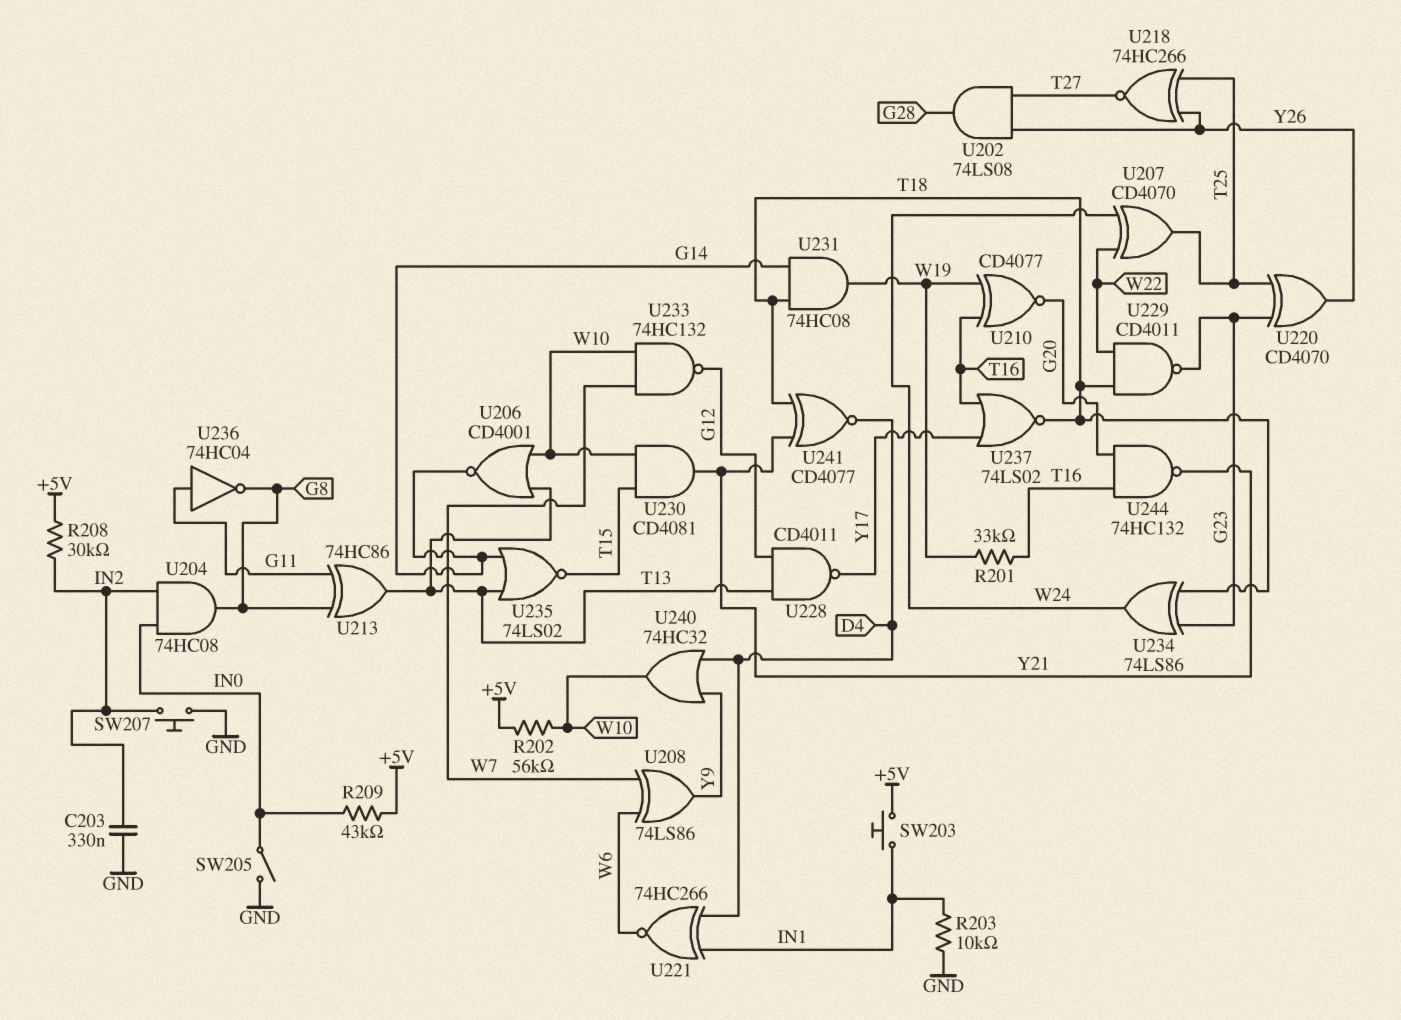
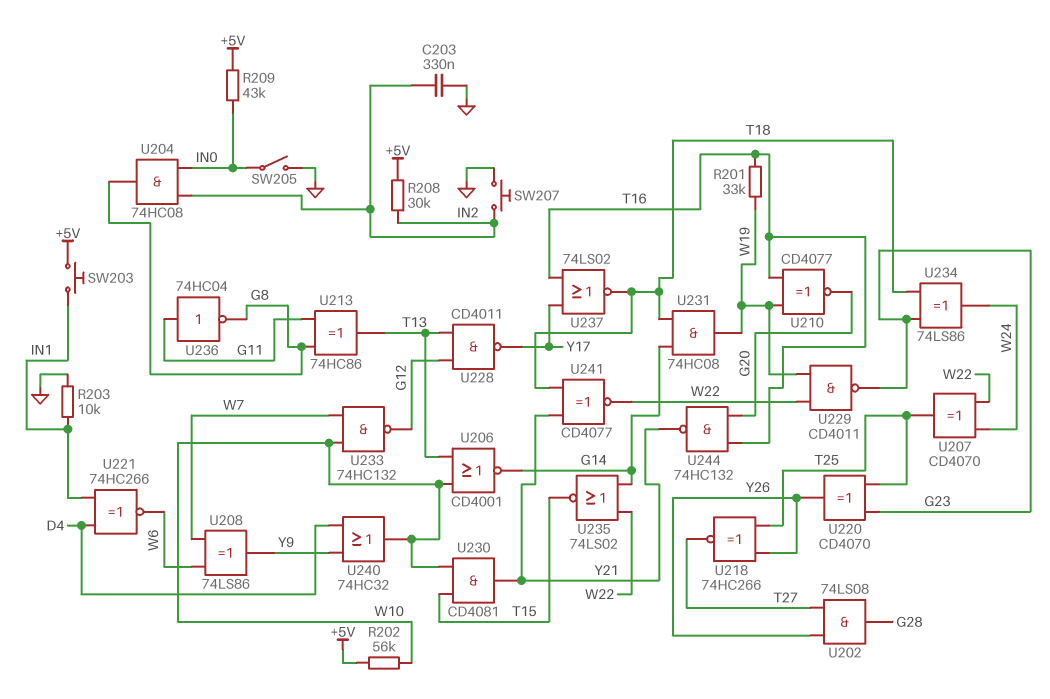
U229: NAND CD4011 (in T18, in W22, out G23) -> NAND CD4011 (in W19, in W22, out G23)
U235: NOR 74LS02 (in G14, in T13, out T15) -> NOR 74LS02 (in G14, in W22, out T15)
U241: XNOR CD4077 (in T18, in Y21, out D4) -> XNOR CD4077 (in T18, in Y21, out W22)

